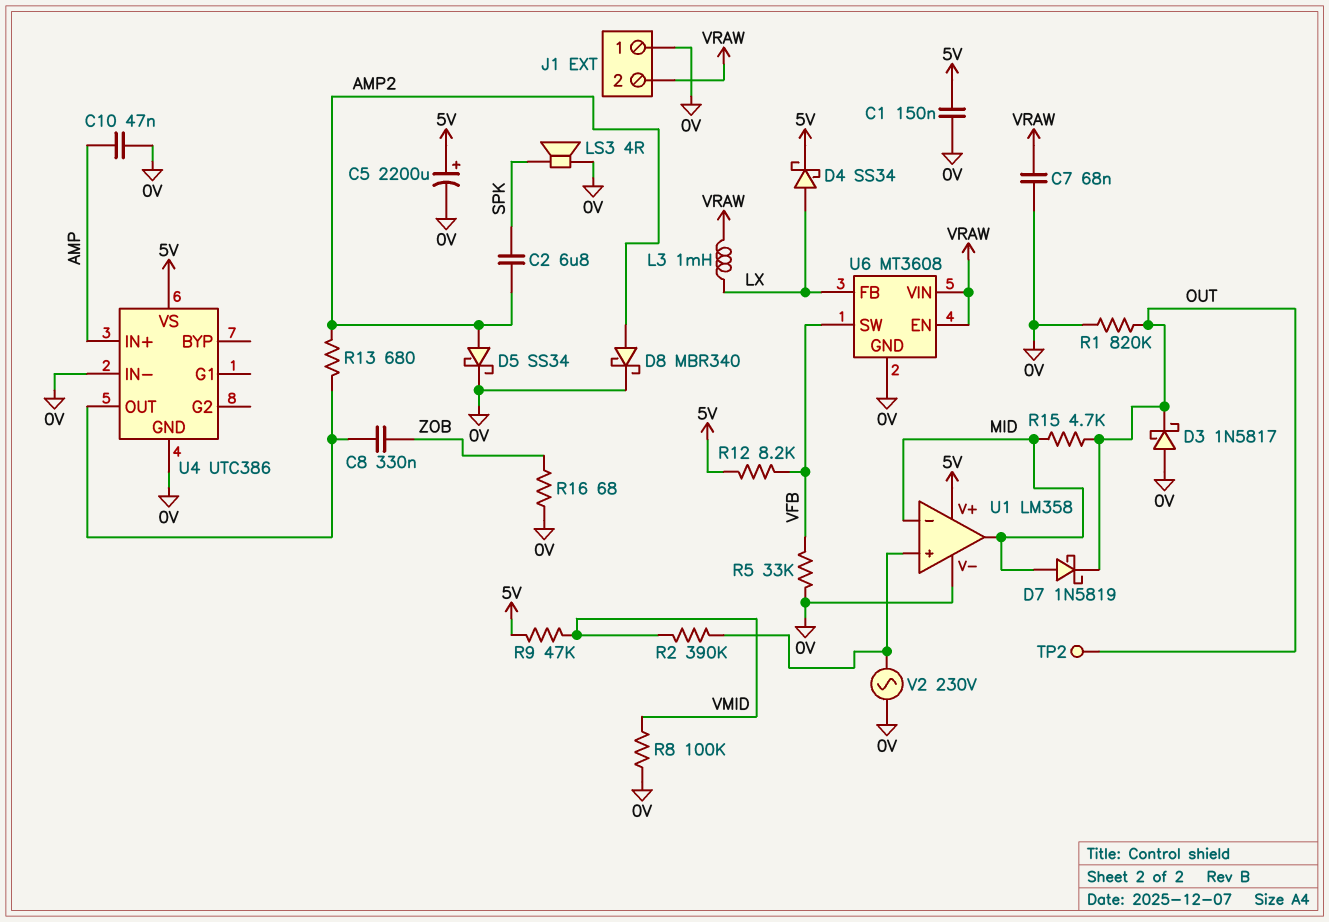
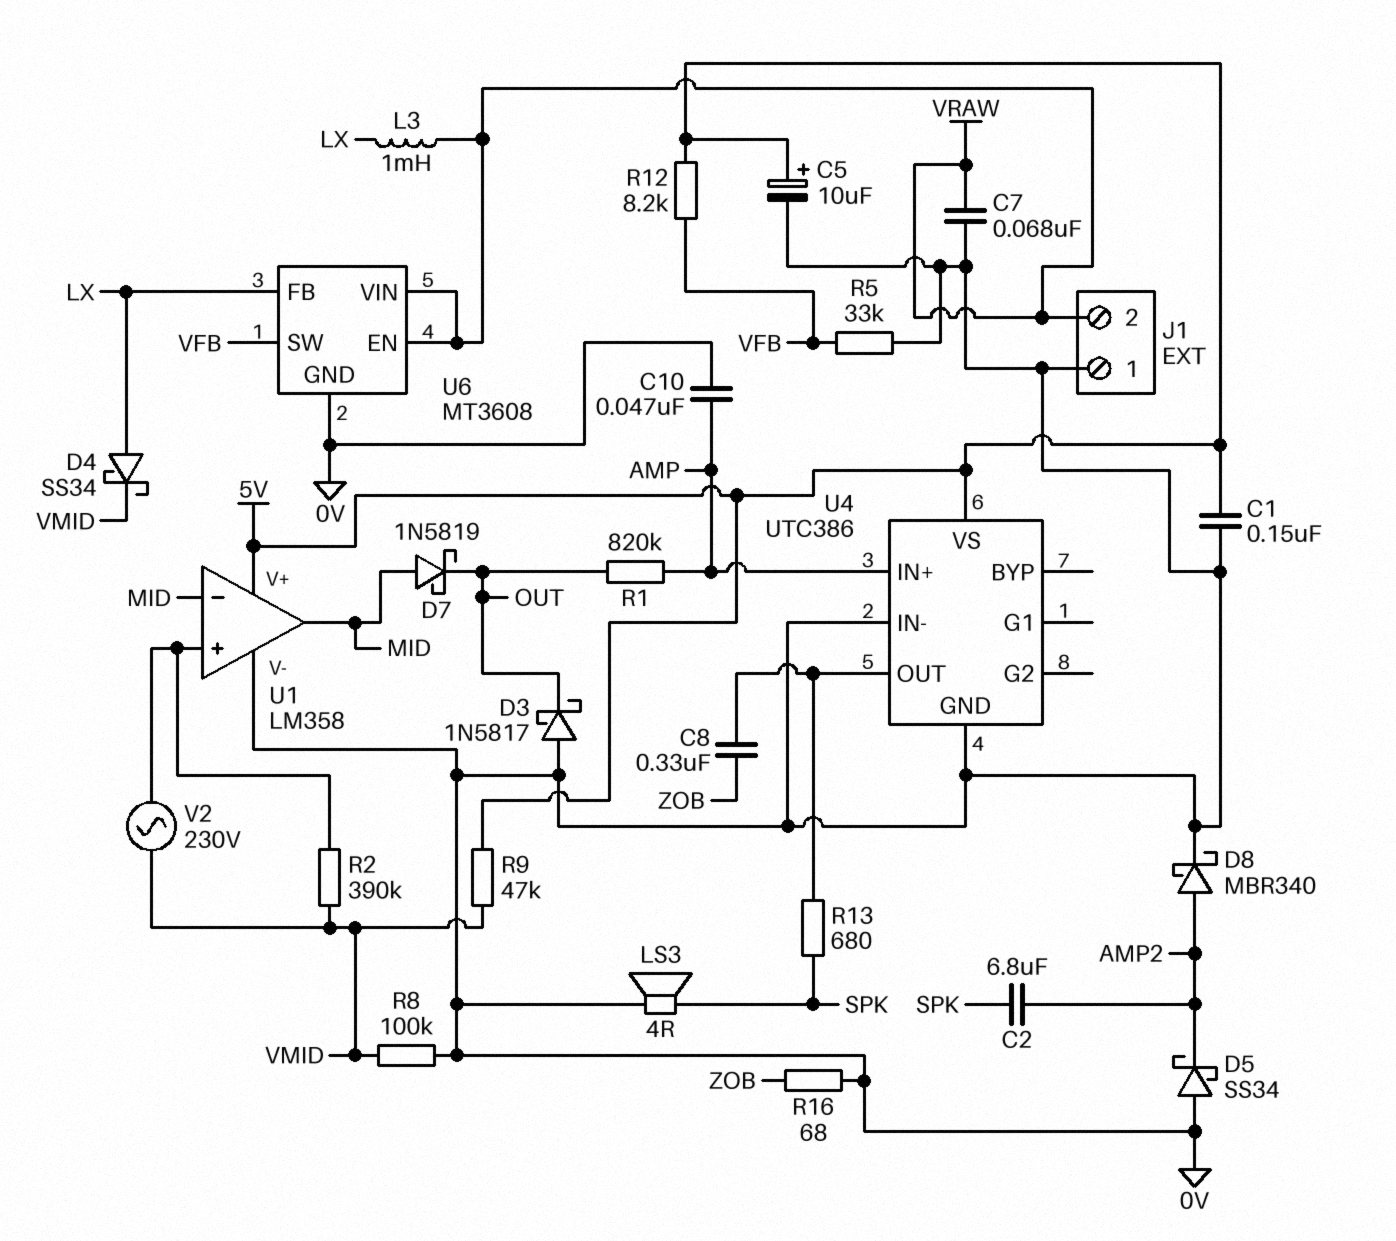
C5: 2200uF (plus 5V, minus 0V) -> 10uF (plus 5V, minus 0V)
D4: schottky SS34 (A LX, K 5V) -> schottky SS34 (A LX, K VMID)
D5: schottky SS34 (A AMP2, K 0V) -> schottky SS34 (A 0V, K AMP2)
R1: 820k (0V, OUT) -> 820k (AMP, OUT)
R13: 680 (AMP2, U4/OUT) -> 680 (SPK, U4/OUT)
R15: 4.7k (MID, OUT) -> none
TP2: test point (OUT) -> none
V2: AC 230V (0V, U1/in+) -> AC 230V (U1/in+, VMID)

